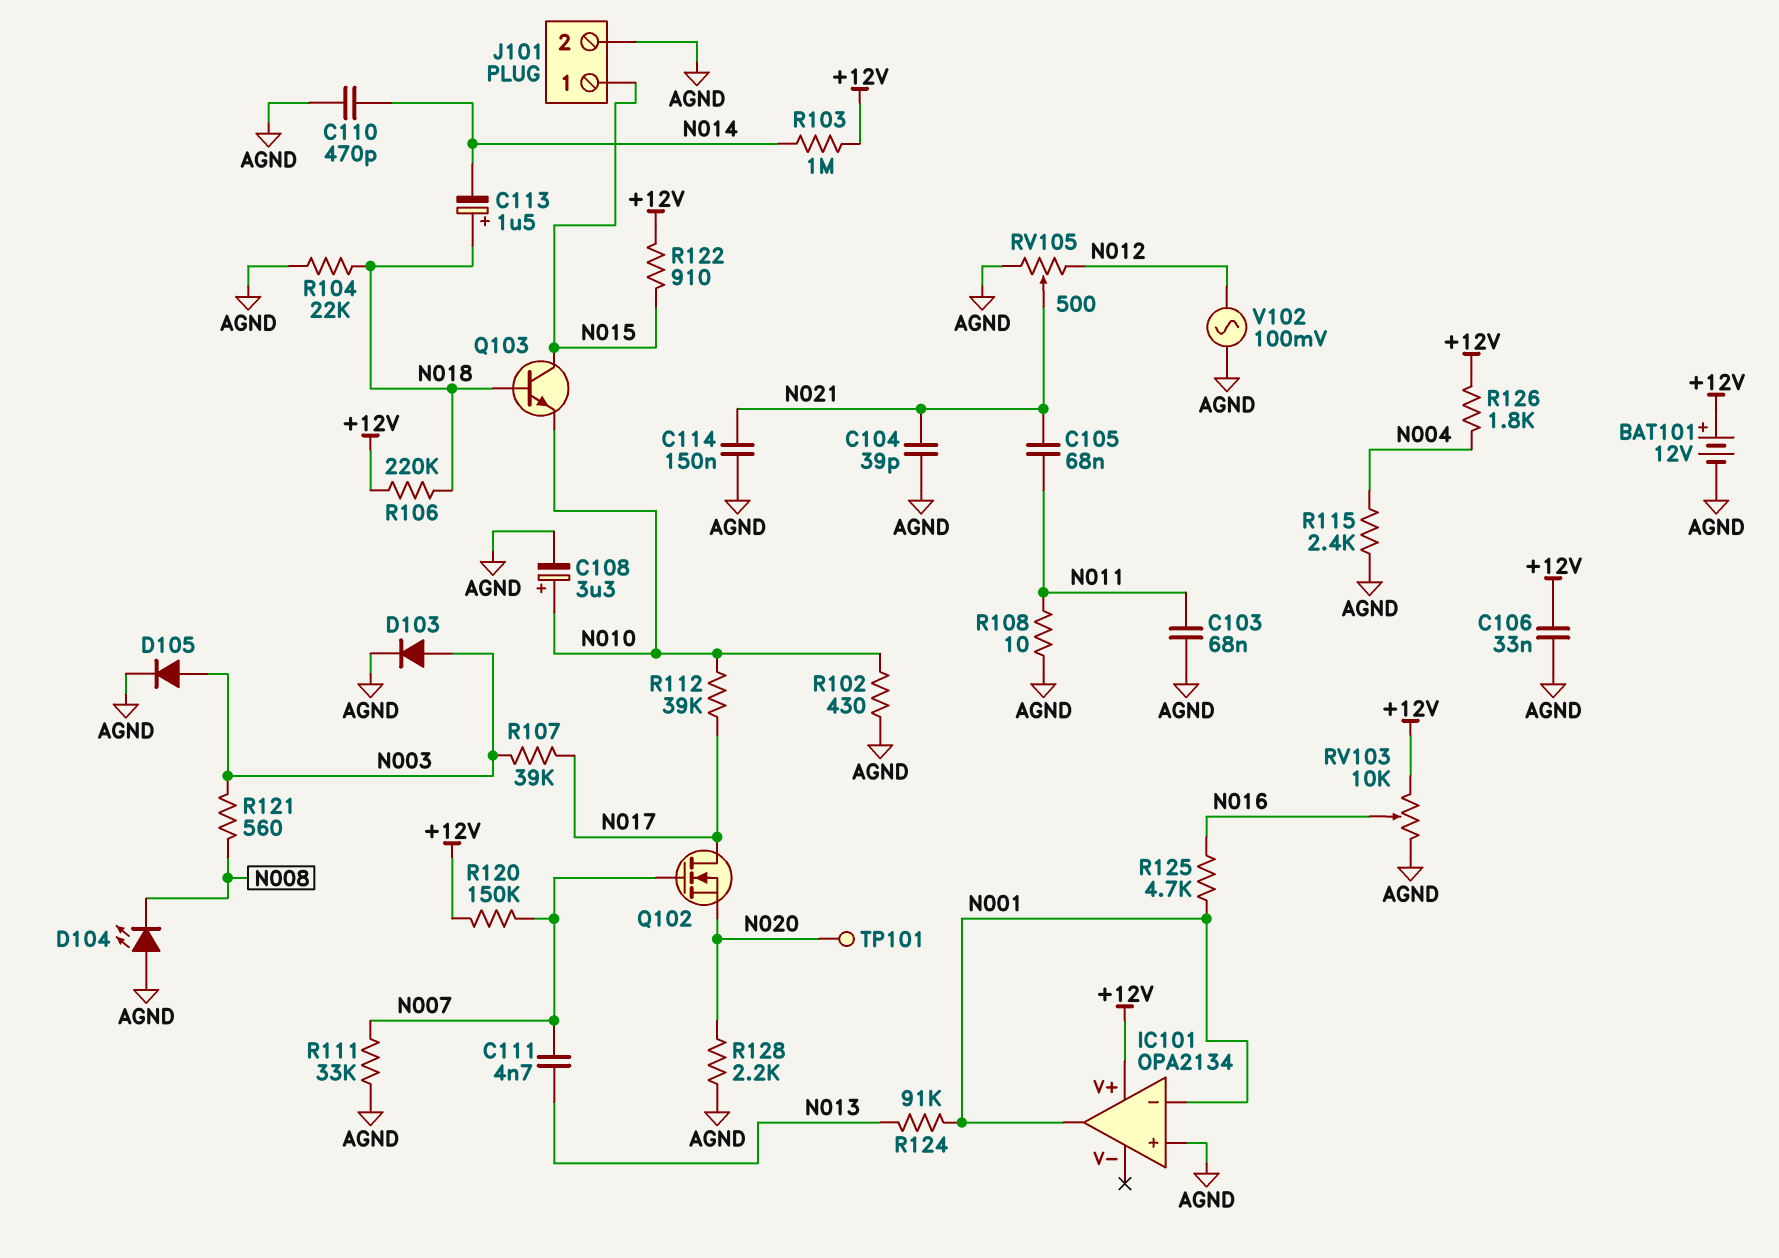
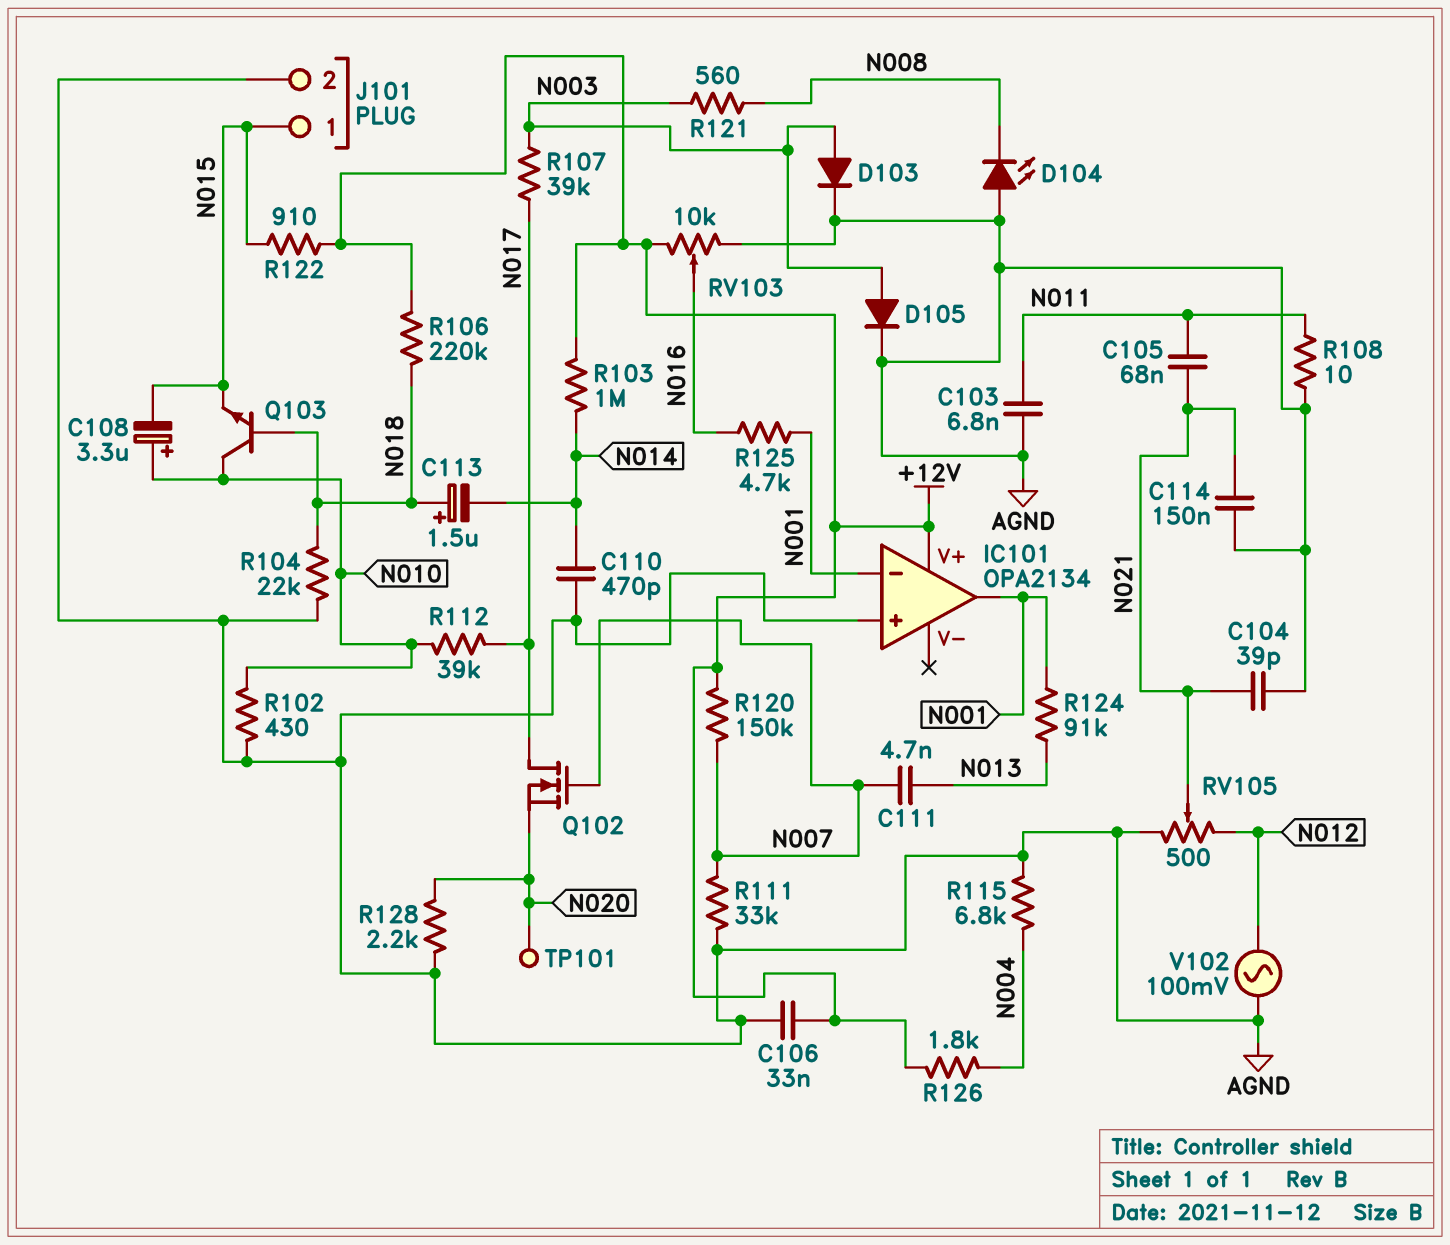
BAT101: 12V (plus +12V, minus AGND) -> none
C103: 68nF (AGND, N011) -> 6.8nF (AGND, N011)
C108: 3.3uF (plus N010, minus AGND) -> 3.3uF (plus N010, minus N015)
Q103: NPN (B N018, C N015, E N010) -> NPN (B N018, C N010, E N015)
R115: 2.4k (AGND, N004) -> 6.8k (AGND, N004)

